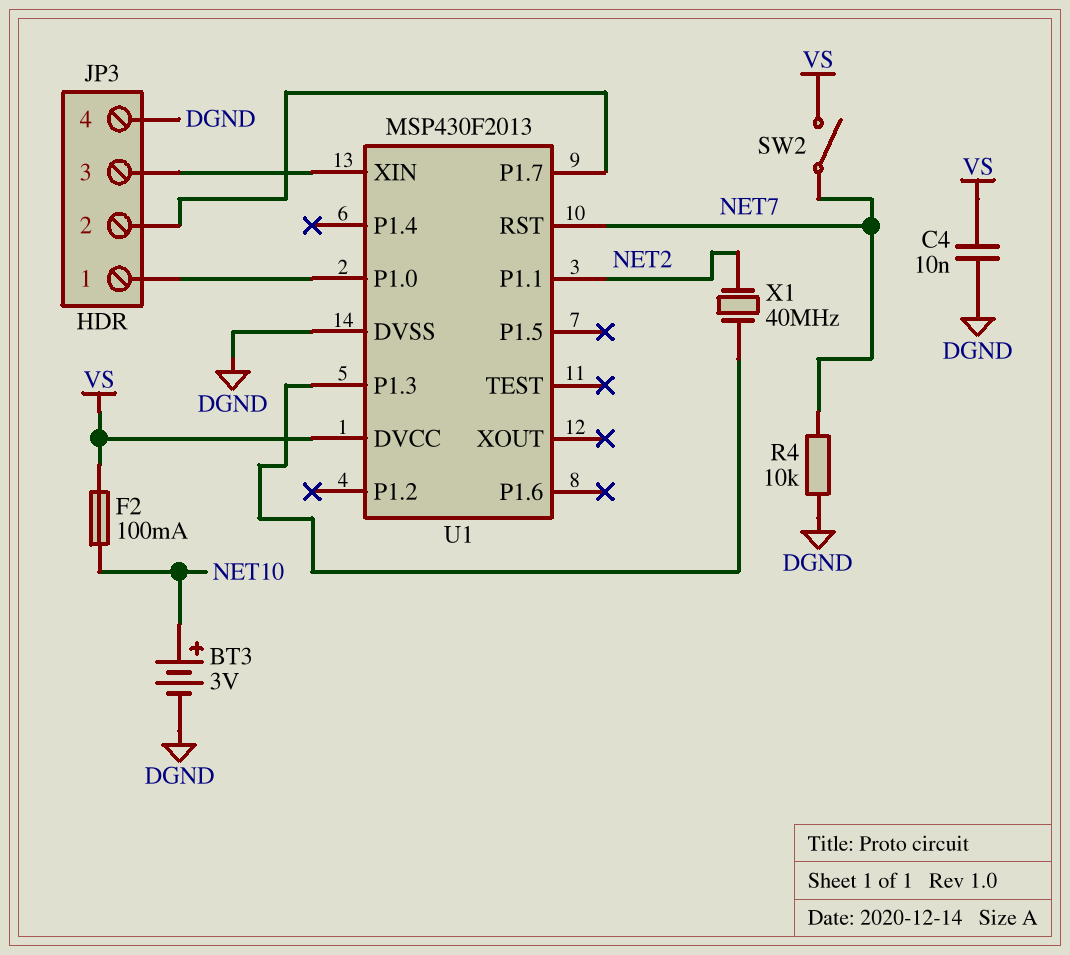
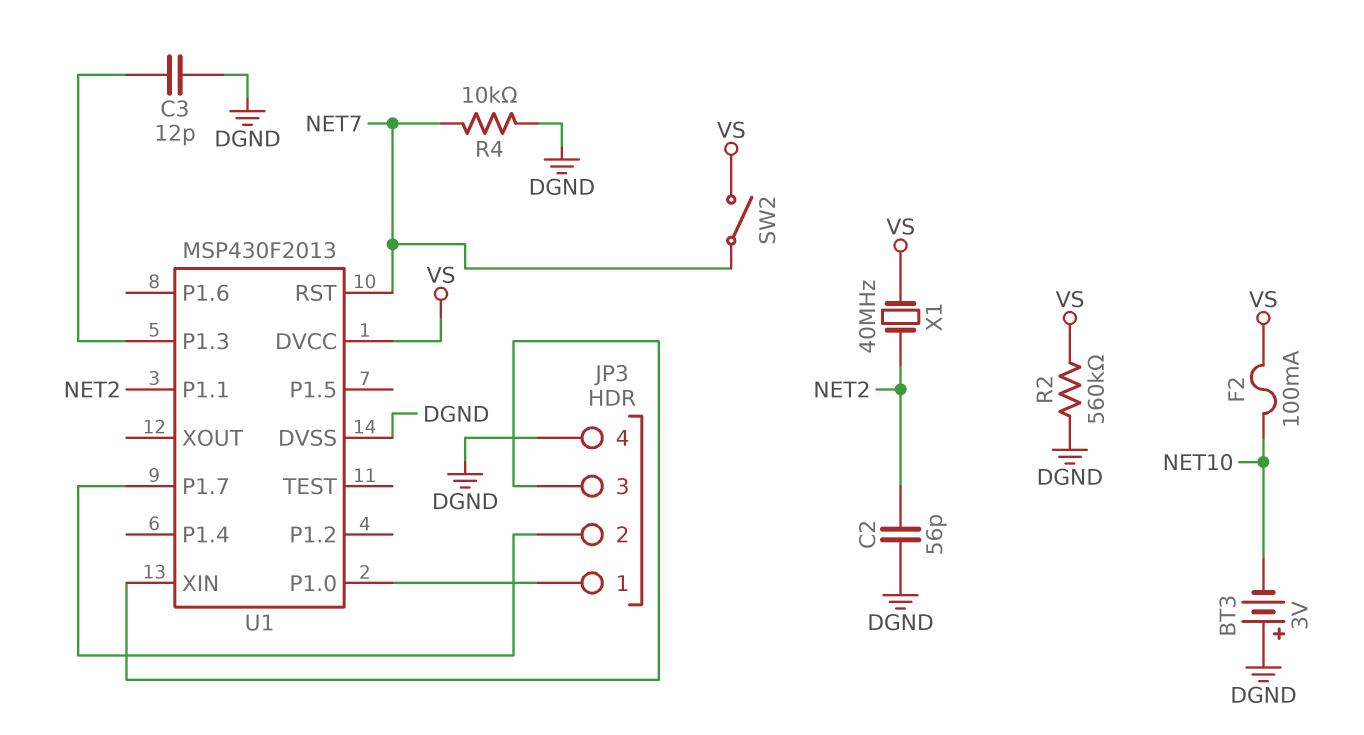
BT3: 3V (plus NET10, minus DGND) -> 3V (plus DGND, minus NET10)
C2: none -> 56pF (DGND, NET2)
C3: none -> 12pF (DGND, U1/P1.3)
C4: 10nF (DGND, VS) -> none
R2: none -> 560k (DGND, VS)
X1: 40MHz (NET2, U1/P1.3) -> 40MHz (NET2, VS)

